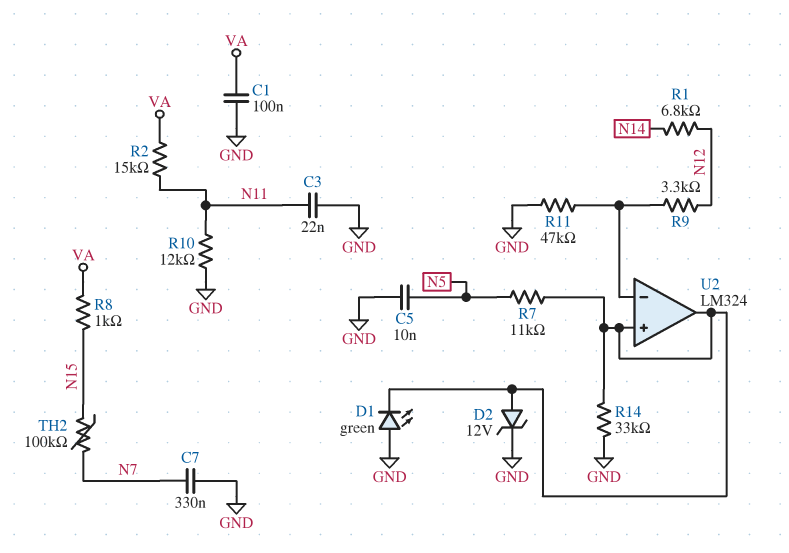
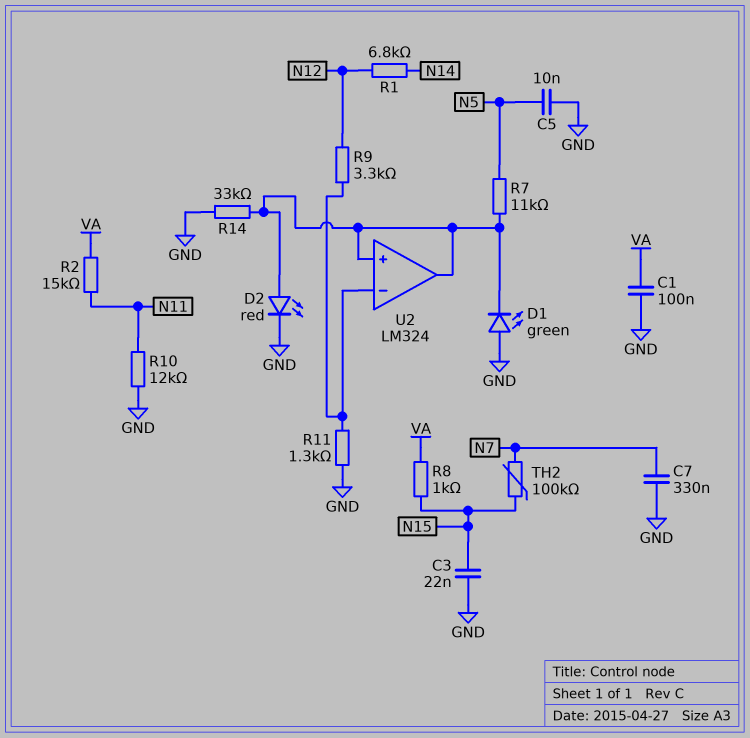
C3: 22nF (GND, N11) -> 22nF (GND, N15)
D2: zener 12V (A U2/in+, K GND) -> LED red (A U2/in+, K GND)
R11: 47k (GND, U2/in-) -> 1.3k (GND, U2/in-)

